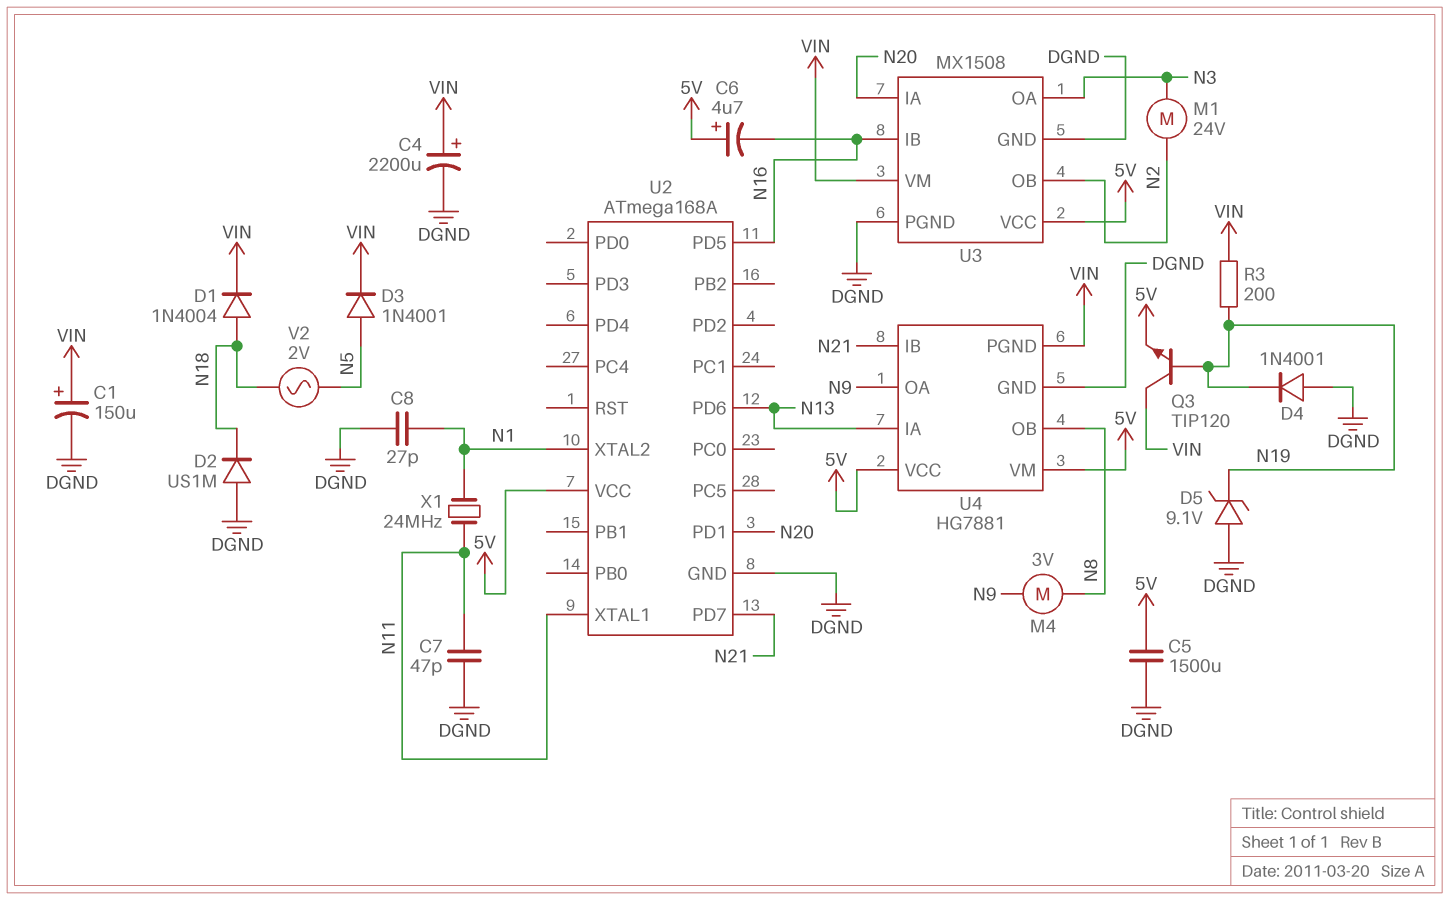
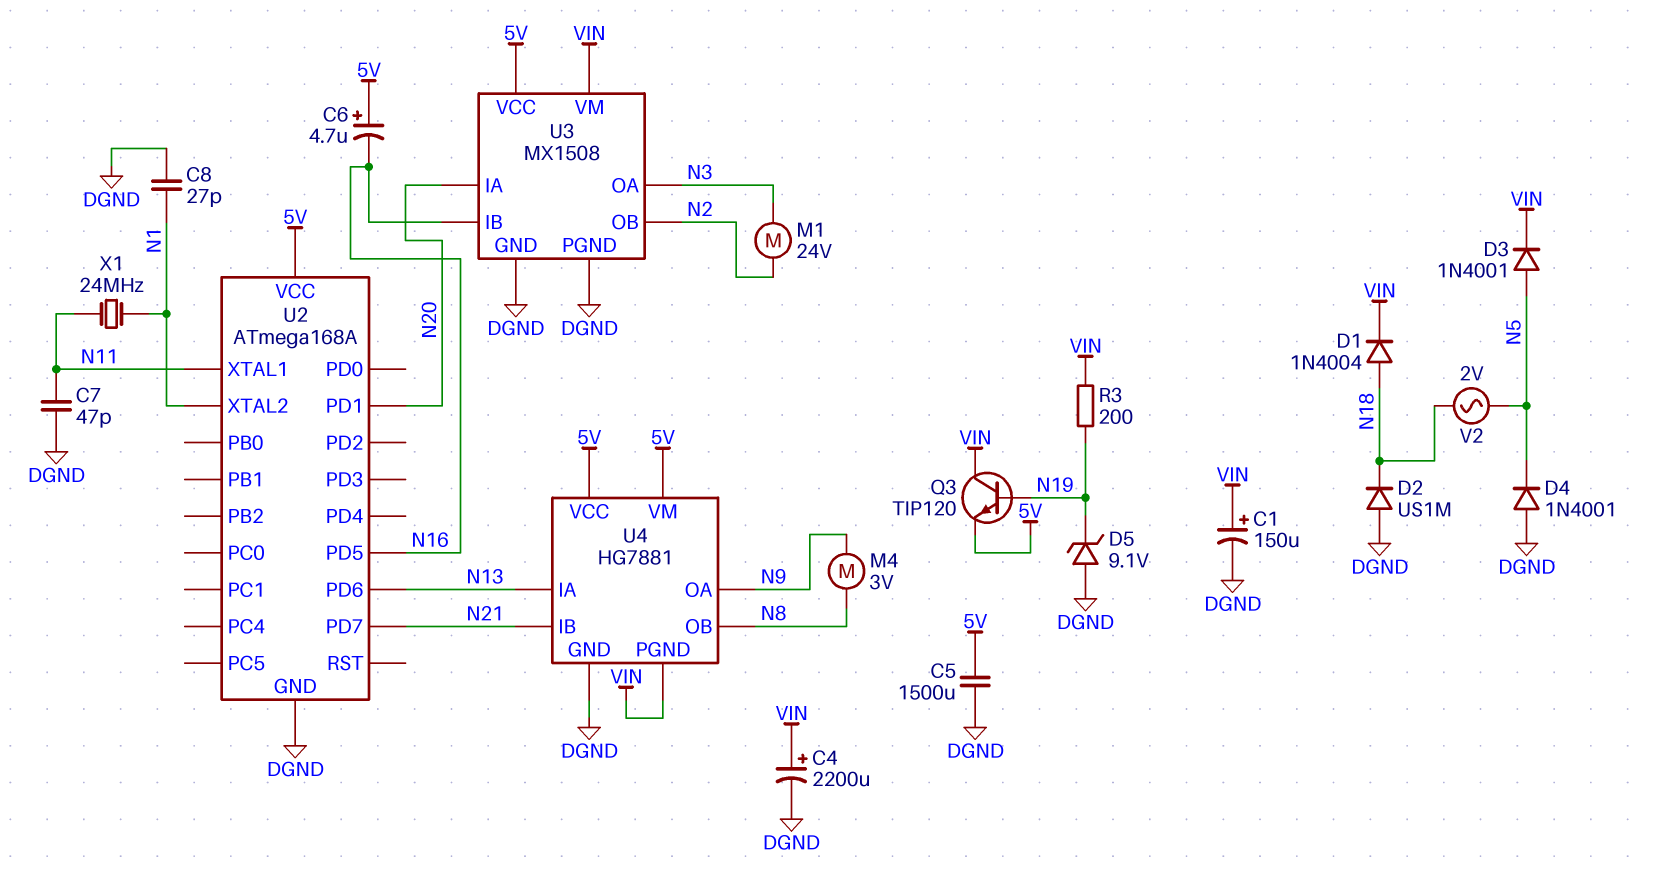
D4: diode 1N4001 (A DGND, K N19) -> diode 1N4001 (A DGND, K N5)

